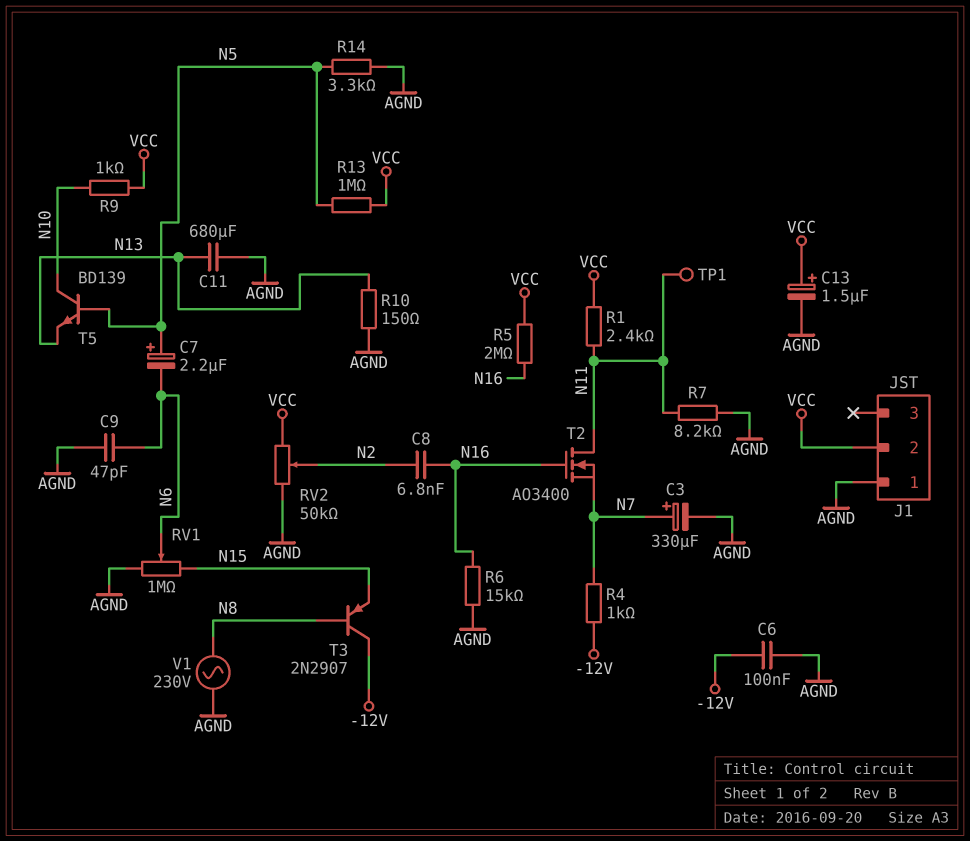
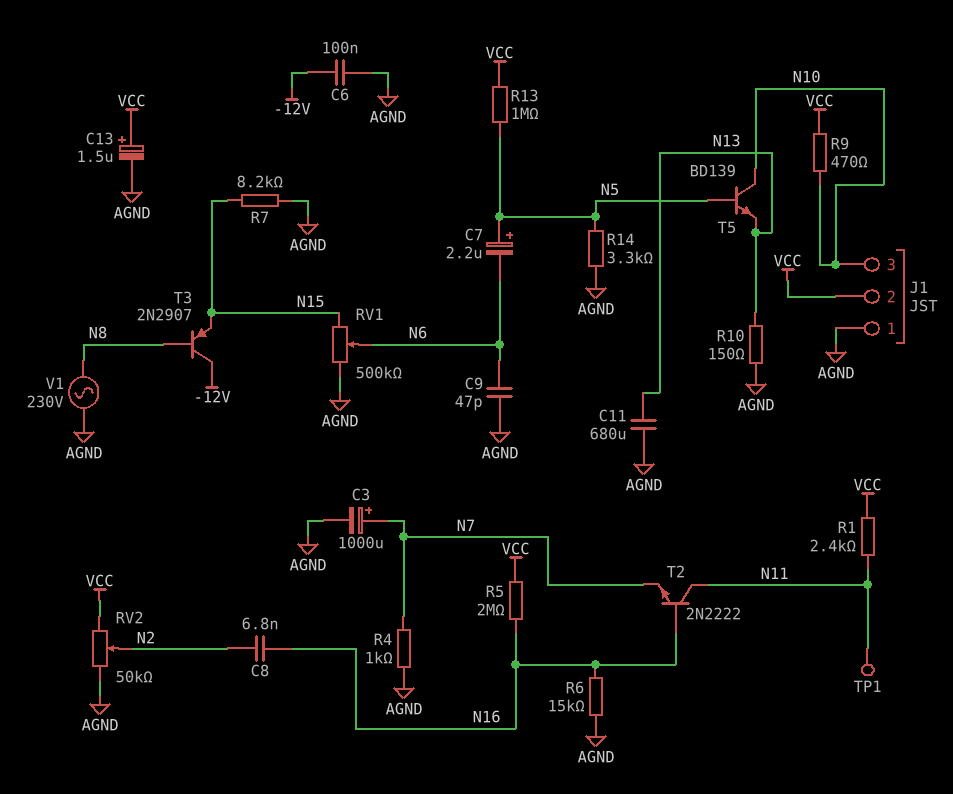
C3: 330uF (plus N7, minus AGND) -> 1000uF (plus N7, minus AGND)
J1 pin 3: none -> N10
R4: 1k (-12V, N7) -> 1k (AGND, N7)
R7: 8.2k (AGND, N11) -> 8.2k (AGND, N15)
R9: 1k (N10, VCC) -> 470 (N10, VCC)
RV1: 1M (AGND, N15, wiper N6) -> 500k (AGND, N15, wiper N6)
T2: NMOS AO3400 (G N16, D N11, S N7) -> NPN 2N2222 (B N16, C N11, E N7)

